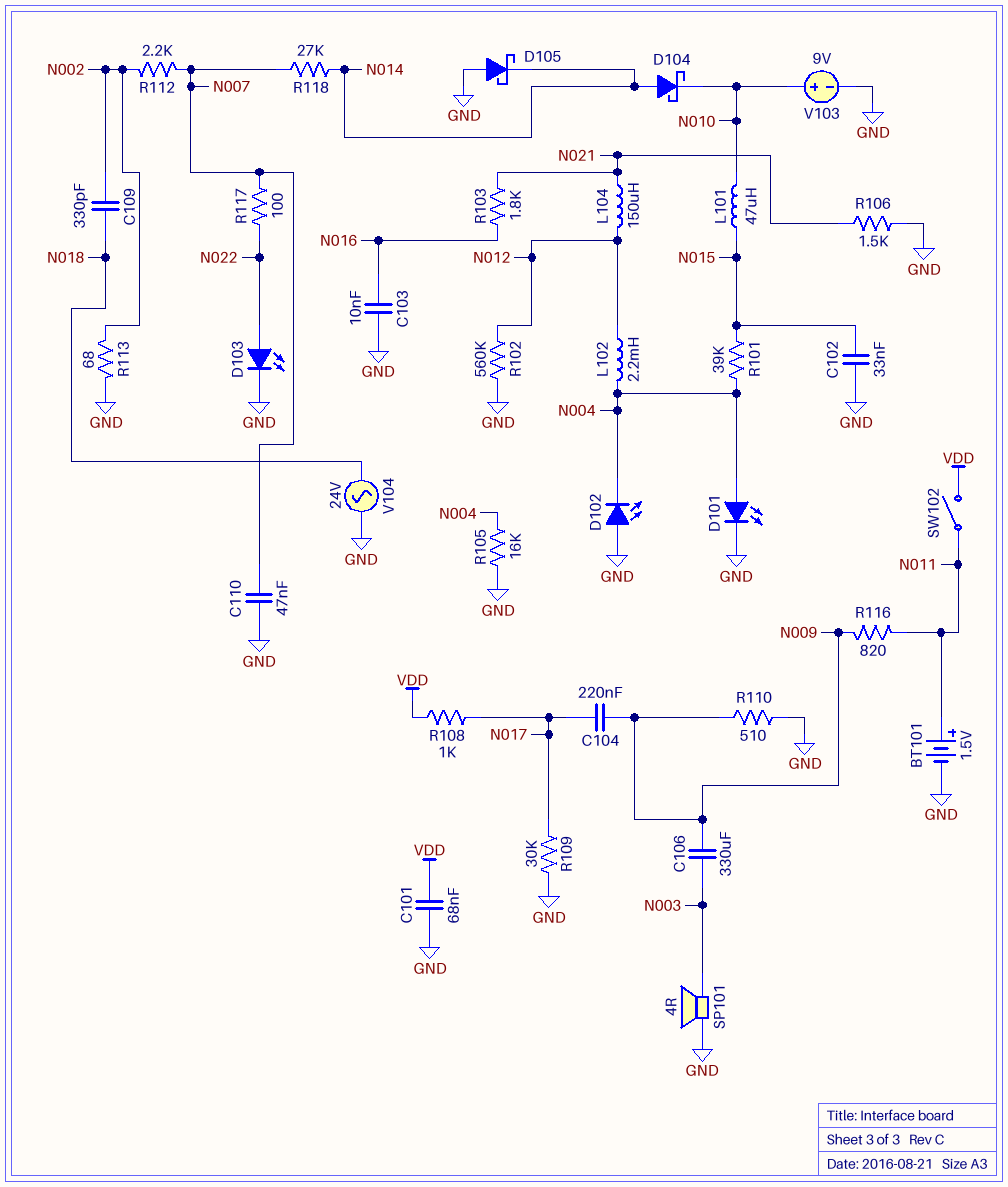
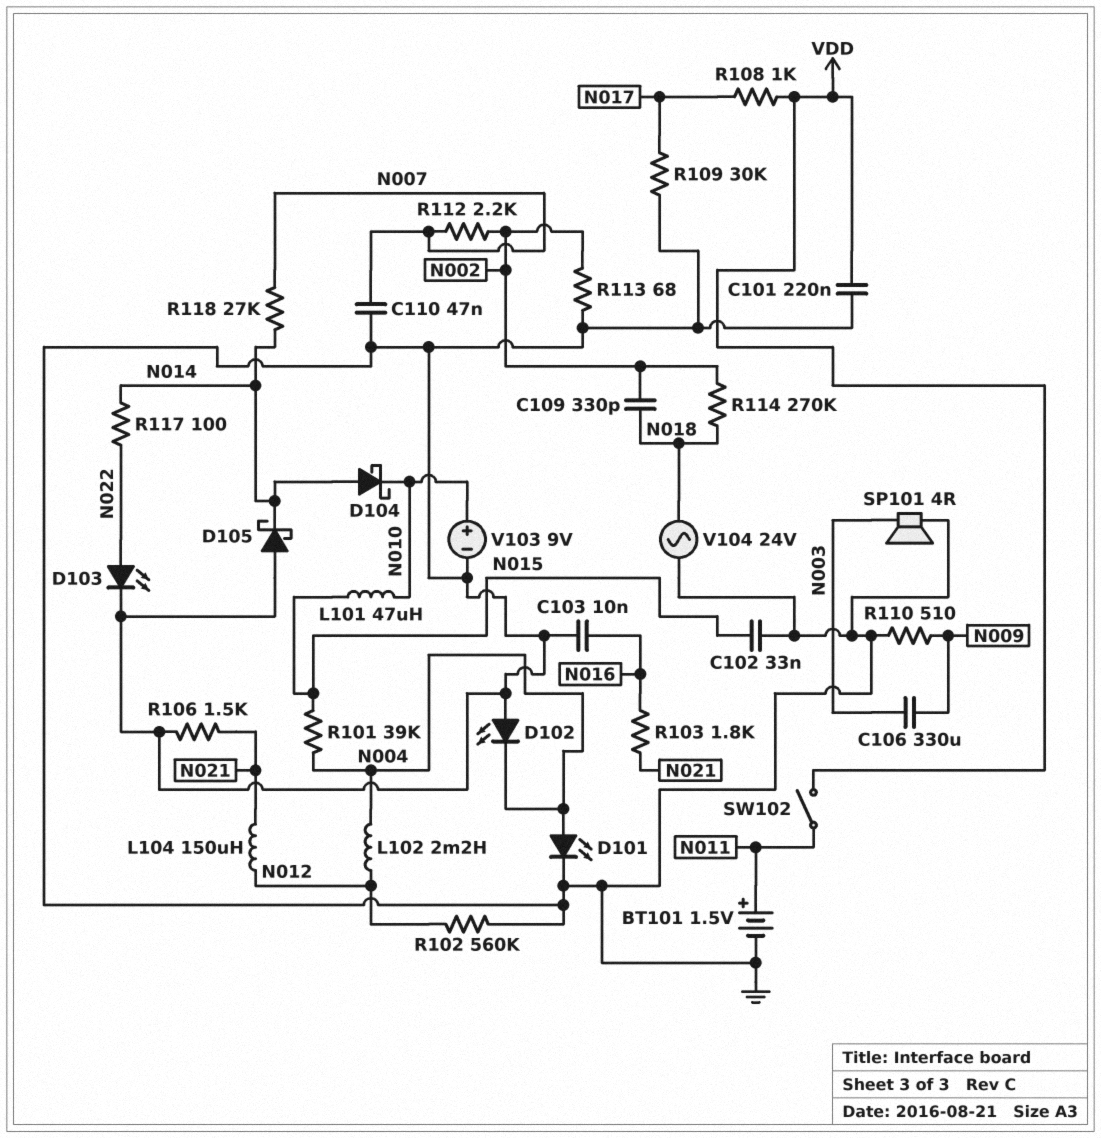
C101: 68nF (GND, VDD) -> 220nF (GND, VDD)
C104: 220nF (N009, N017) -> none
R105: 16k (GND, N004) -> none
R114: none -> 270k (N002, N018)
R116: 820 (N009, N011) -> none
R117: 100 (N007, N022) -> 100 (N014, N022)

